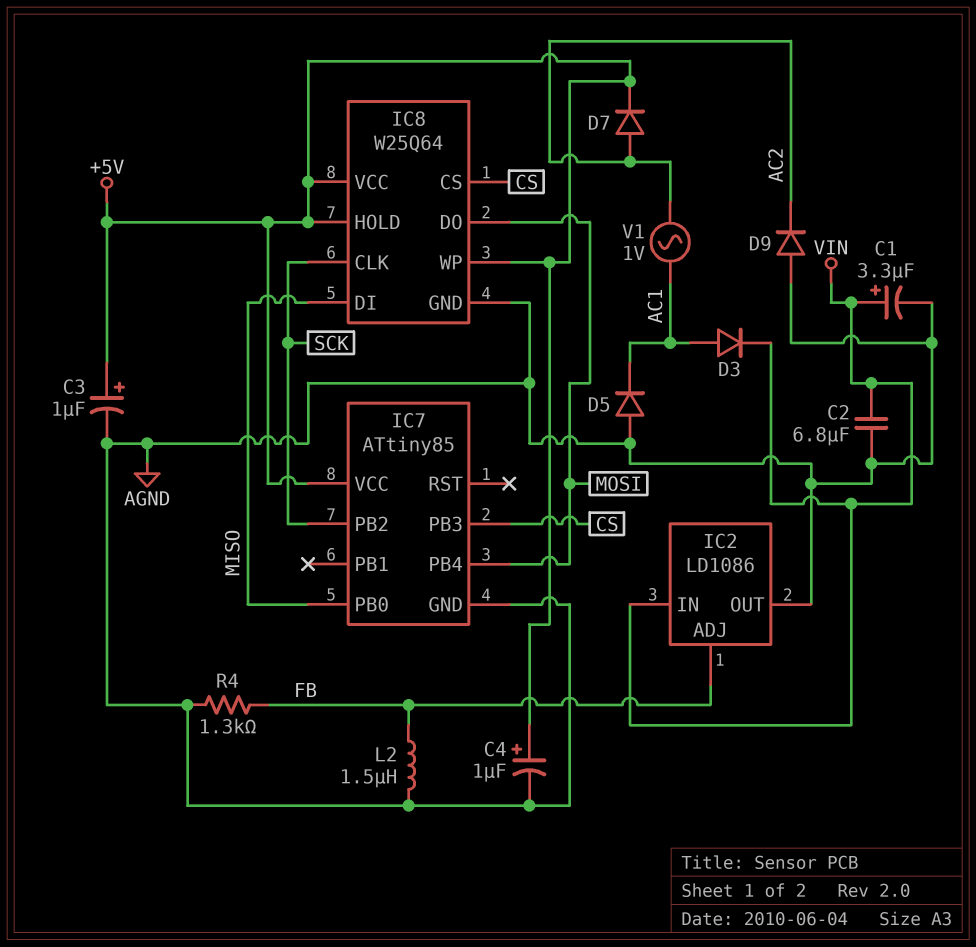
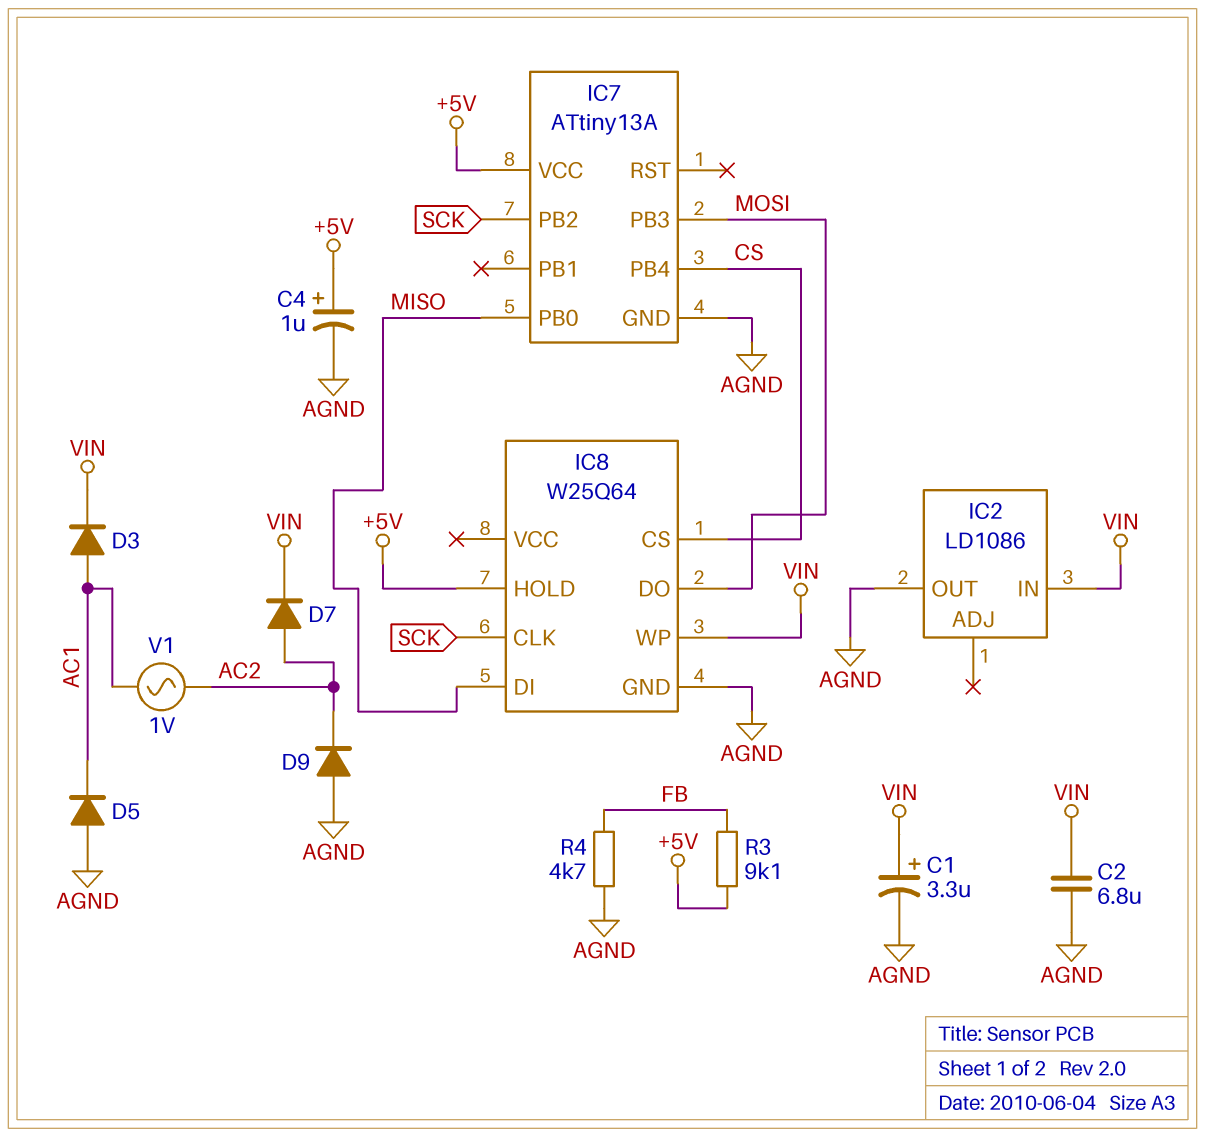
C3: 1uF (plus +5V, minus AGND) -> none
D7: diode (A AC2, K +5V) -> diode (A AC2, K VIN)
IC2 pin ADJ: FB -> none
IC7: ATtiny85 -> ATtiny13A
IC7 pin PB3: CS -> MOSI
IC7 pin PB4: MOSI -> CS
IC8 pin VCC: +5V -> none
IC8 pin WP: +5V -> VIN
L2: 1.5uH (AGND, FB) -> none
R3: none -> 9.1k (+5V, FB)
R4: 1.3k (AGND, FB) -> 4.7k (AGND, FB)

